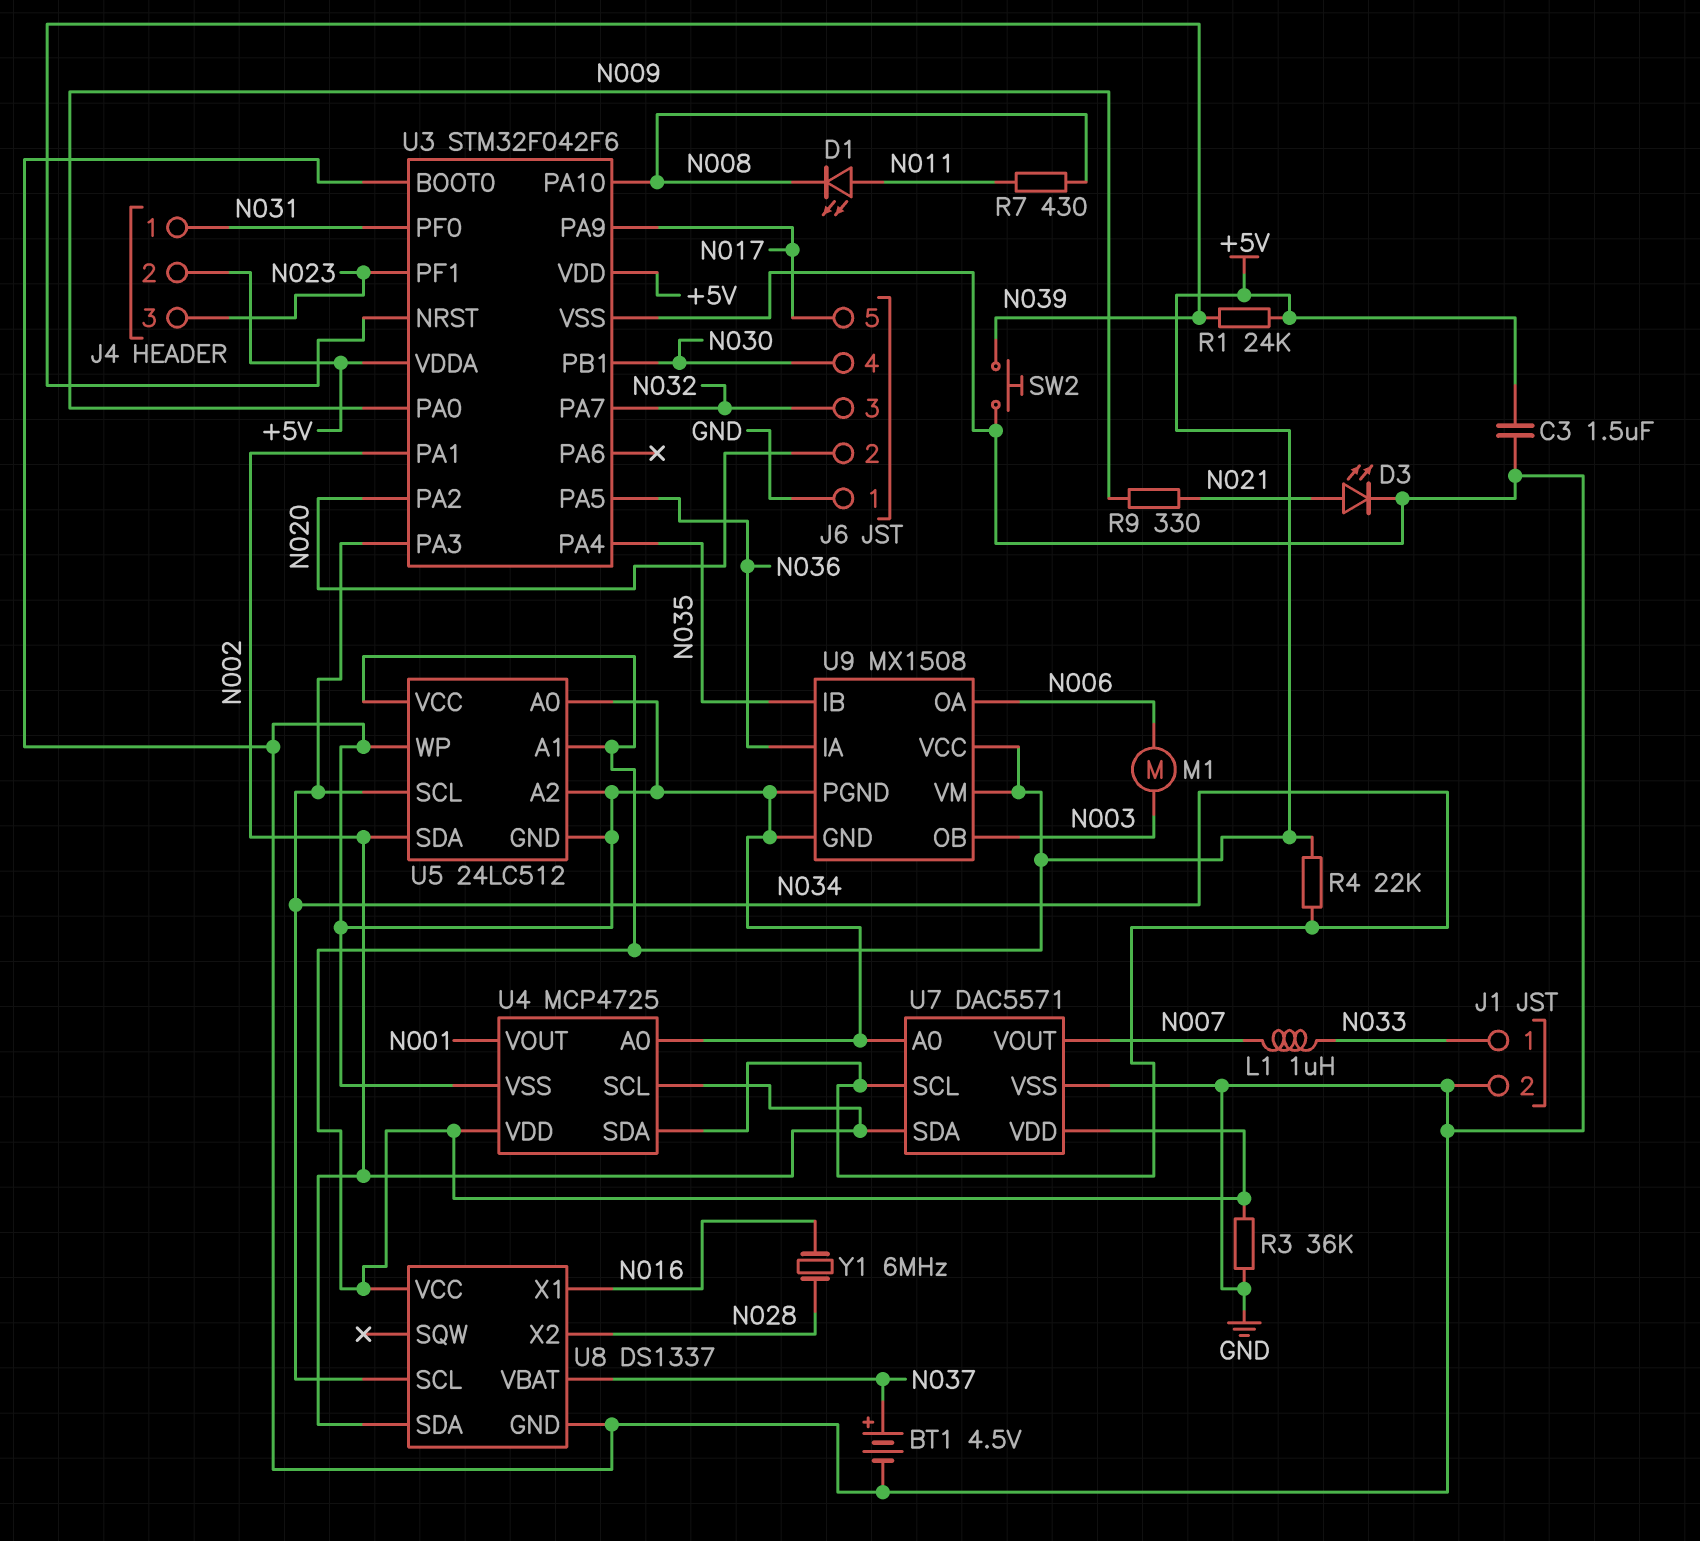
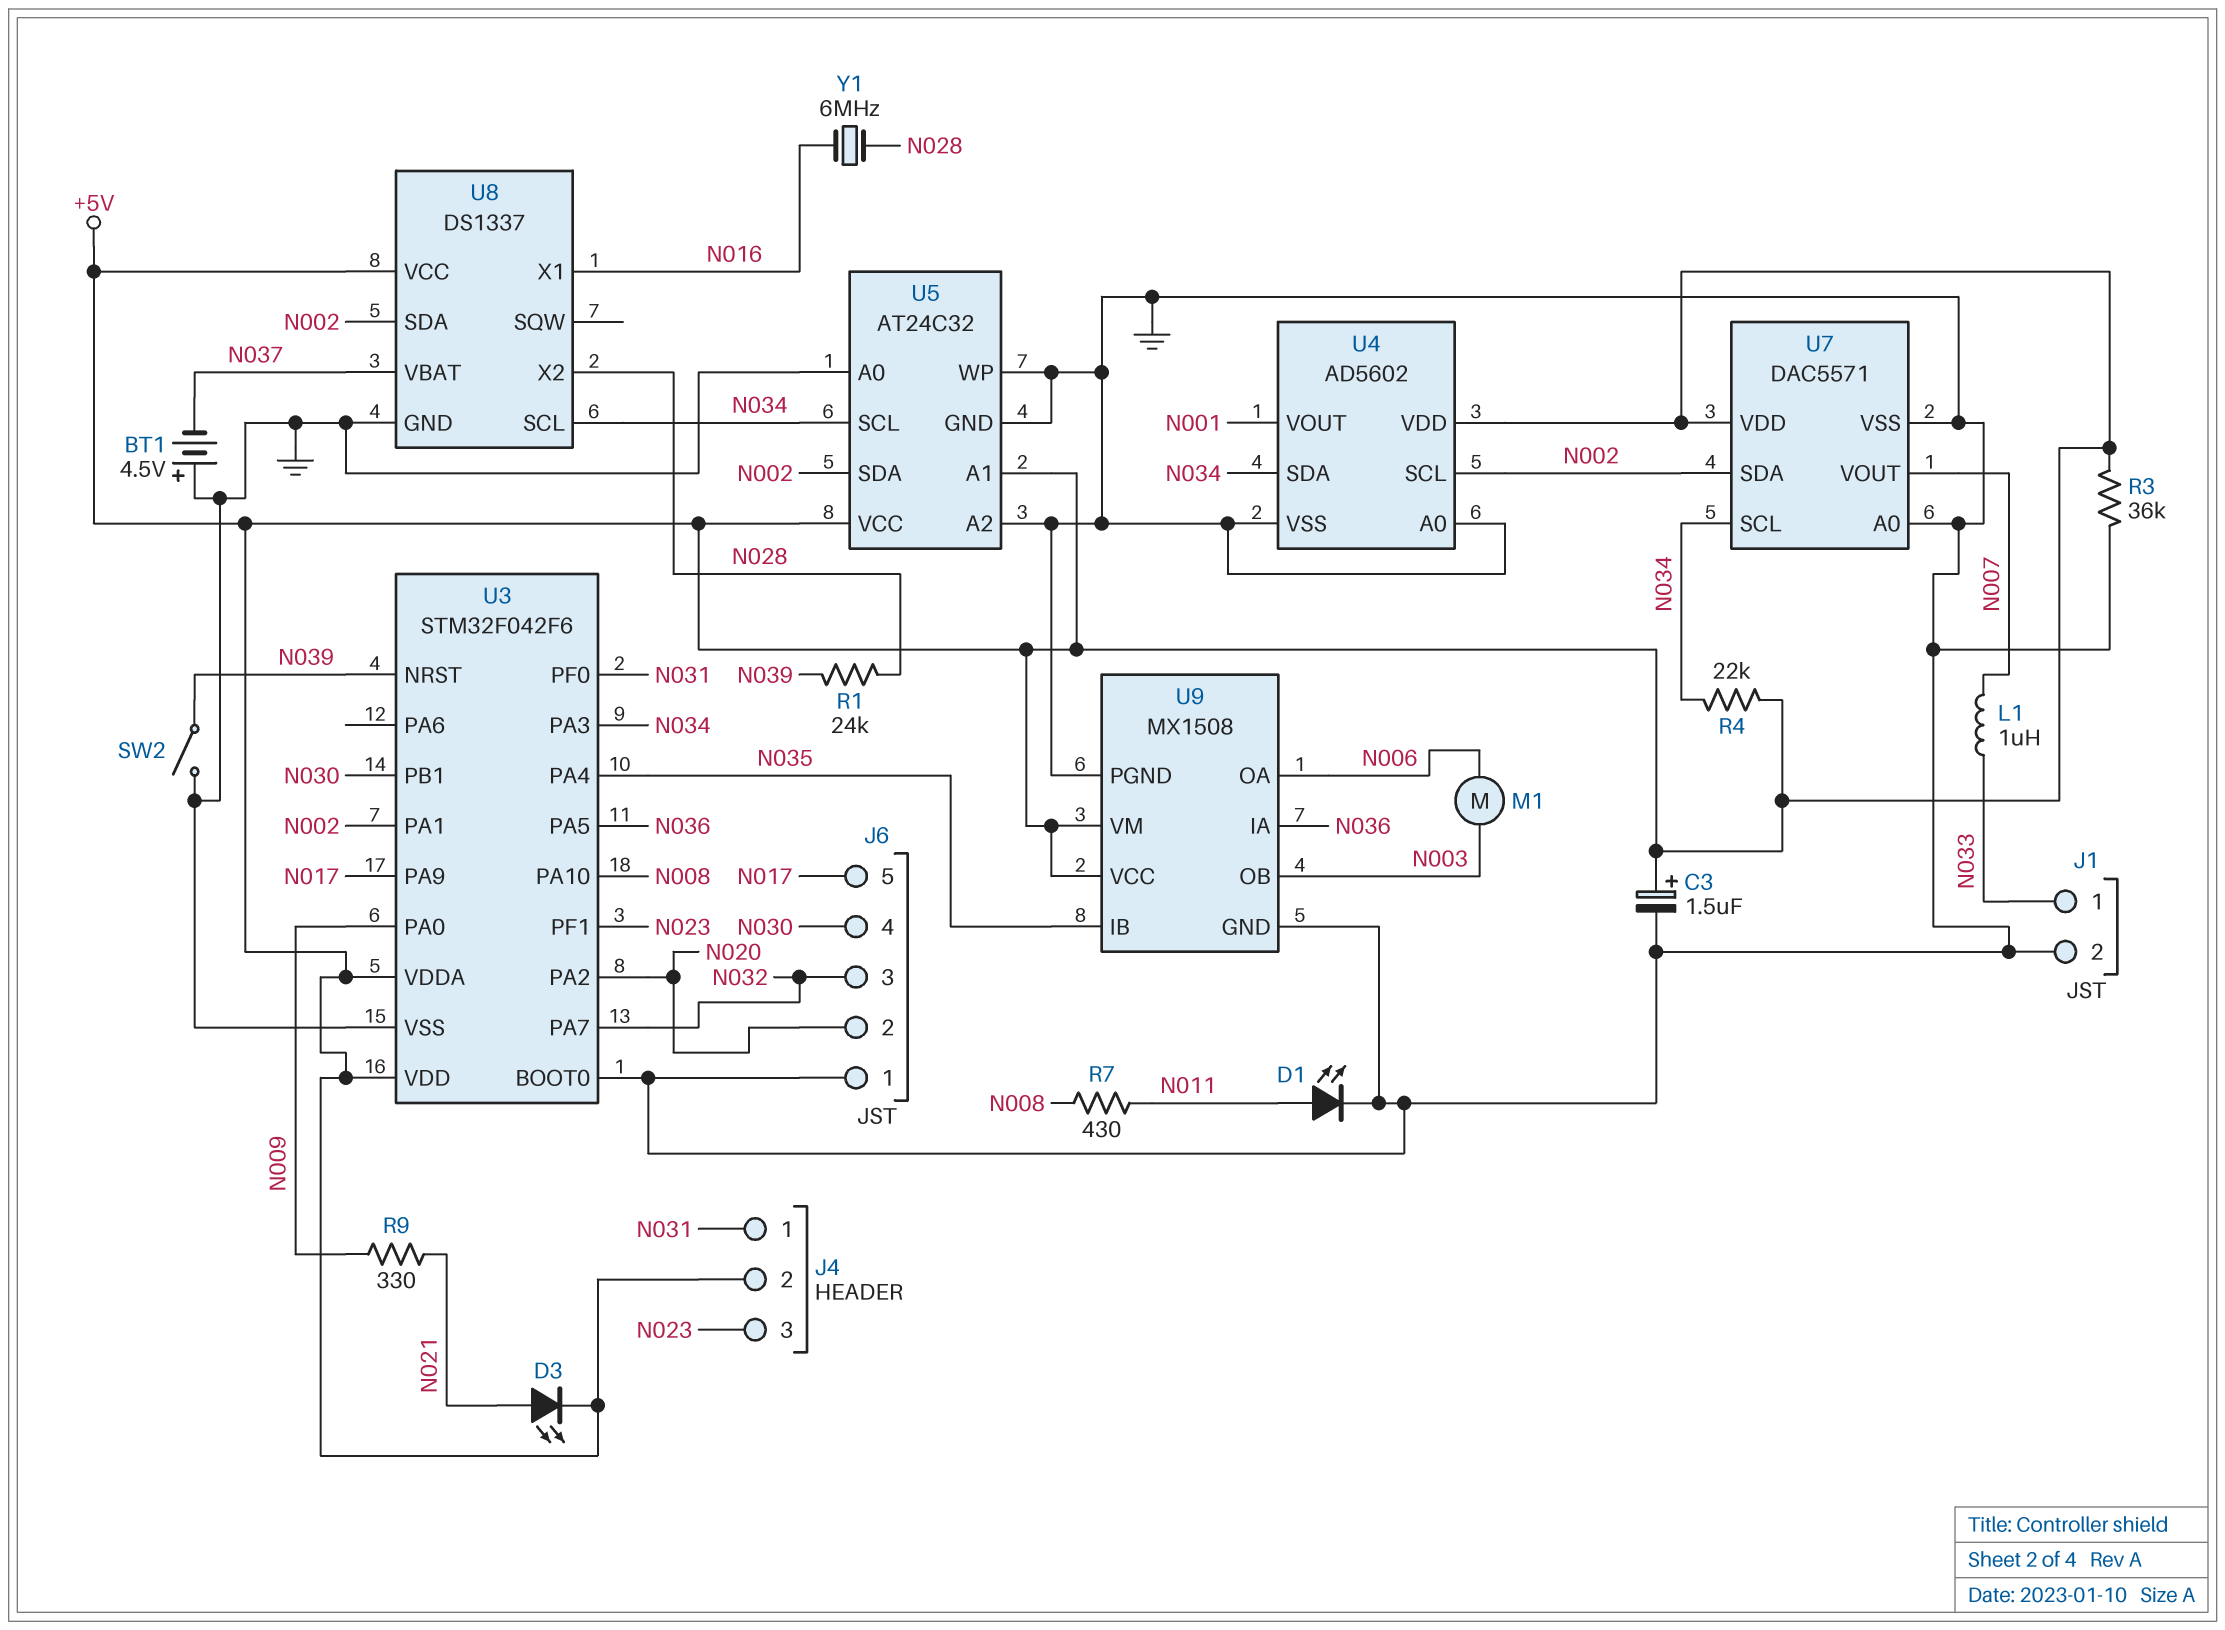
BT1: 4.5V (plus N037, minus GND) -> 4.5V (plus GND, minus N037)
C3: 1.5uF (+5V, GND) -> 1.5uF (plus +5V, minus GND)
D1: LED (A N011, K N008) -> LED (A N011, K GND)
D3: LED (A N021, K GND) -> LED (A N021, K +5V)
R1: 24k (+5V, N039) -> 24k (N028, N039)
SW2: button (GND, N039) -> switch (GND, N039)
U4: MCP4725 -> AD5602
U5: 24LC512 -> AT24C32

